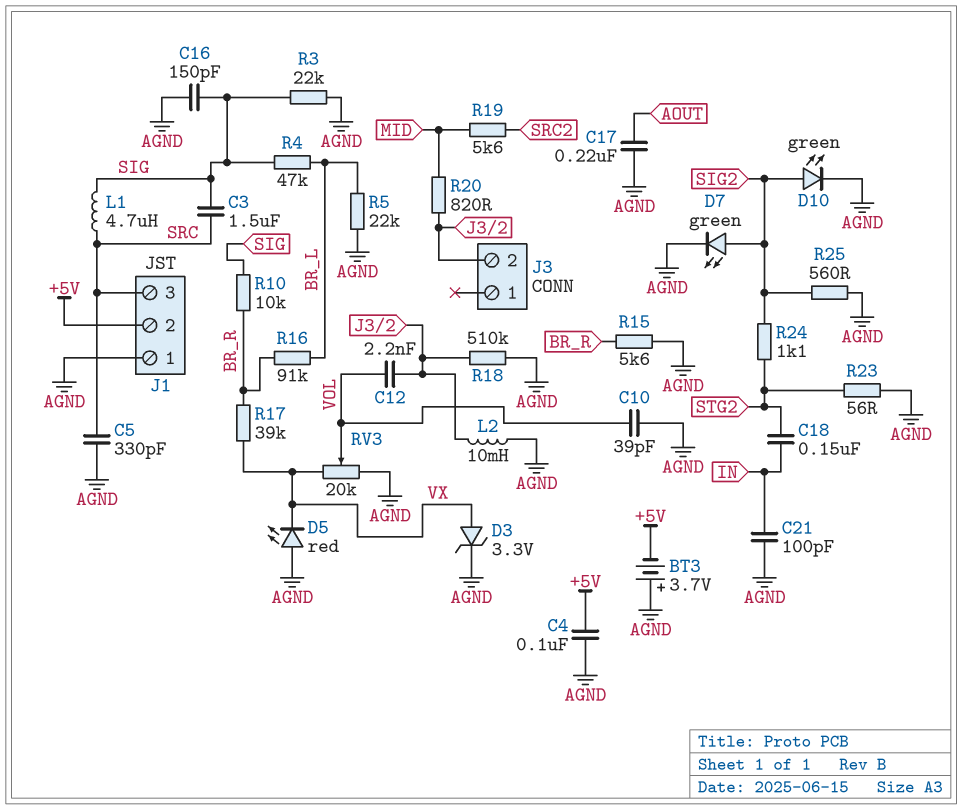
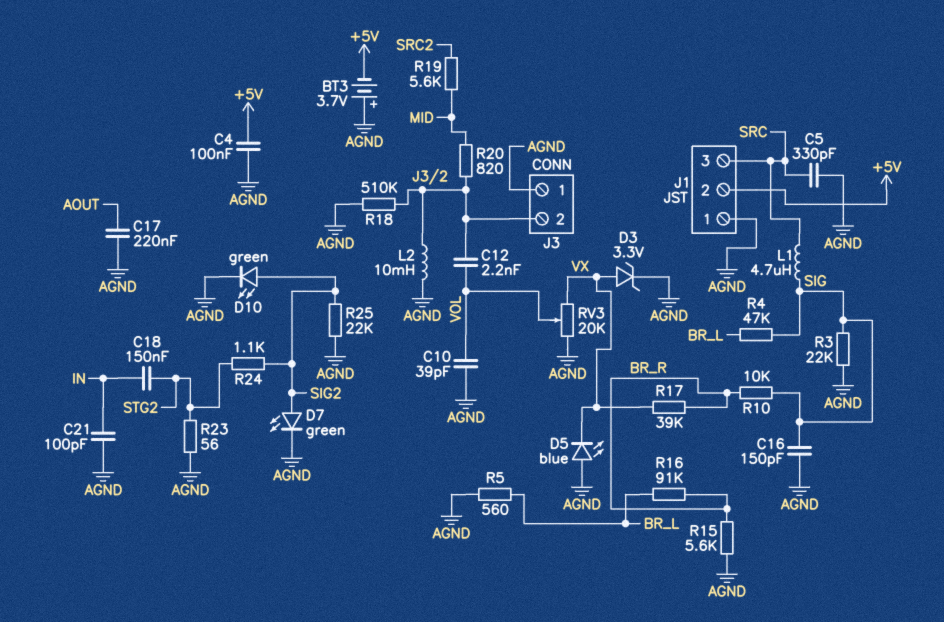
C3: 1.5uF (SIG, SRC) -> none
D5: LED red (A AGND, K VX) -> LED blue (A AGND, K VX)
J3 pin 1: none -> AGND
R5: 22k (AGND, BR_L) -> 560 (AGND, BR_L)
R25: 560 (AGND, SIG2) -> 22k (AGND, SIG2)

